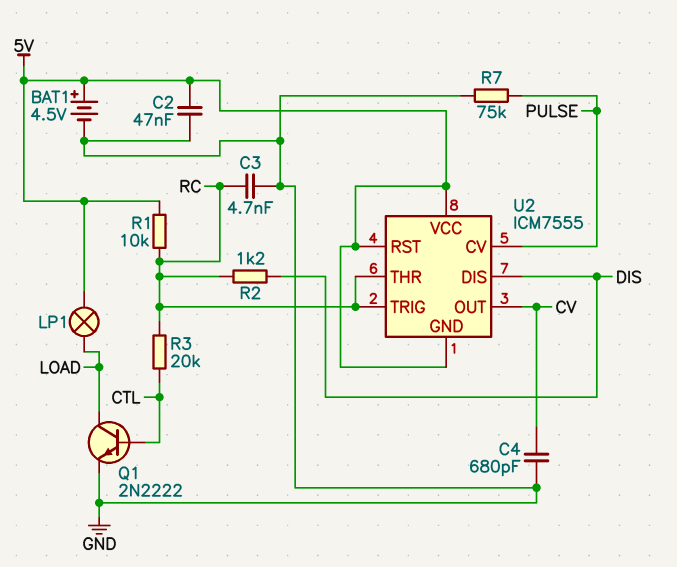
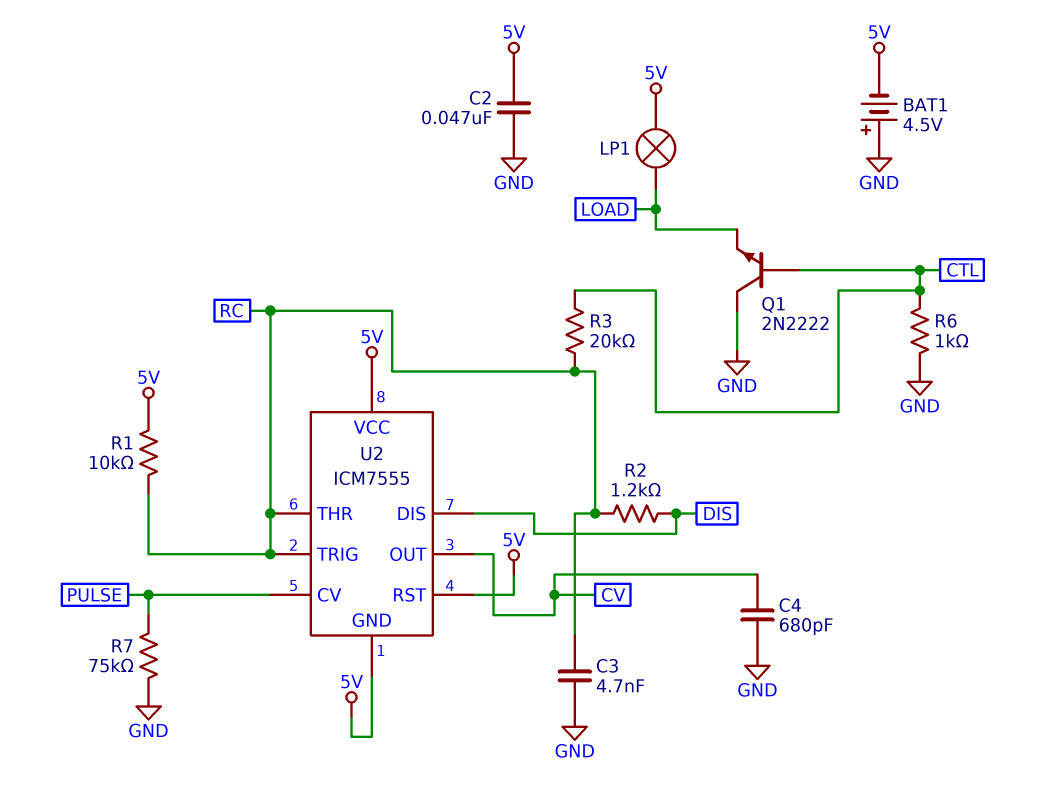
BAT1: 4.5V (plus 5V, minus GND) -> 4.5V (plus GND, minus 5V)
Q1: NPN 2N2222 (B CTL, C LOAD, E GND) -> NPN 2N2222 (B CTL, C GND, E LOAD)
R6: none -> 1k (CTL, GND)

